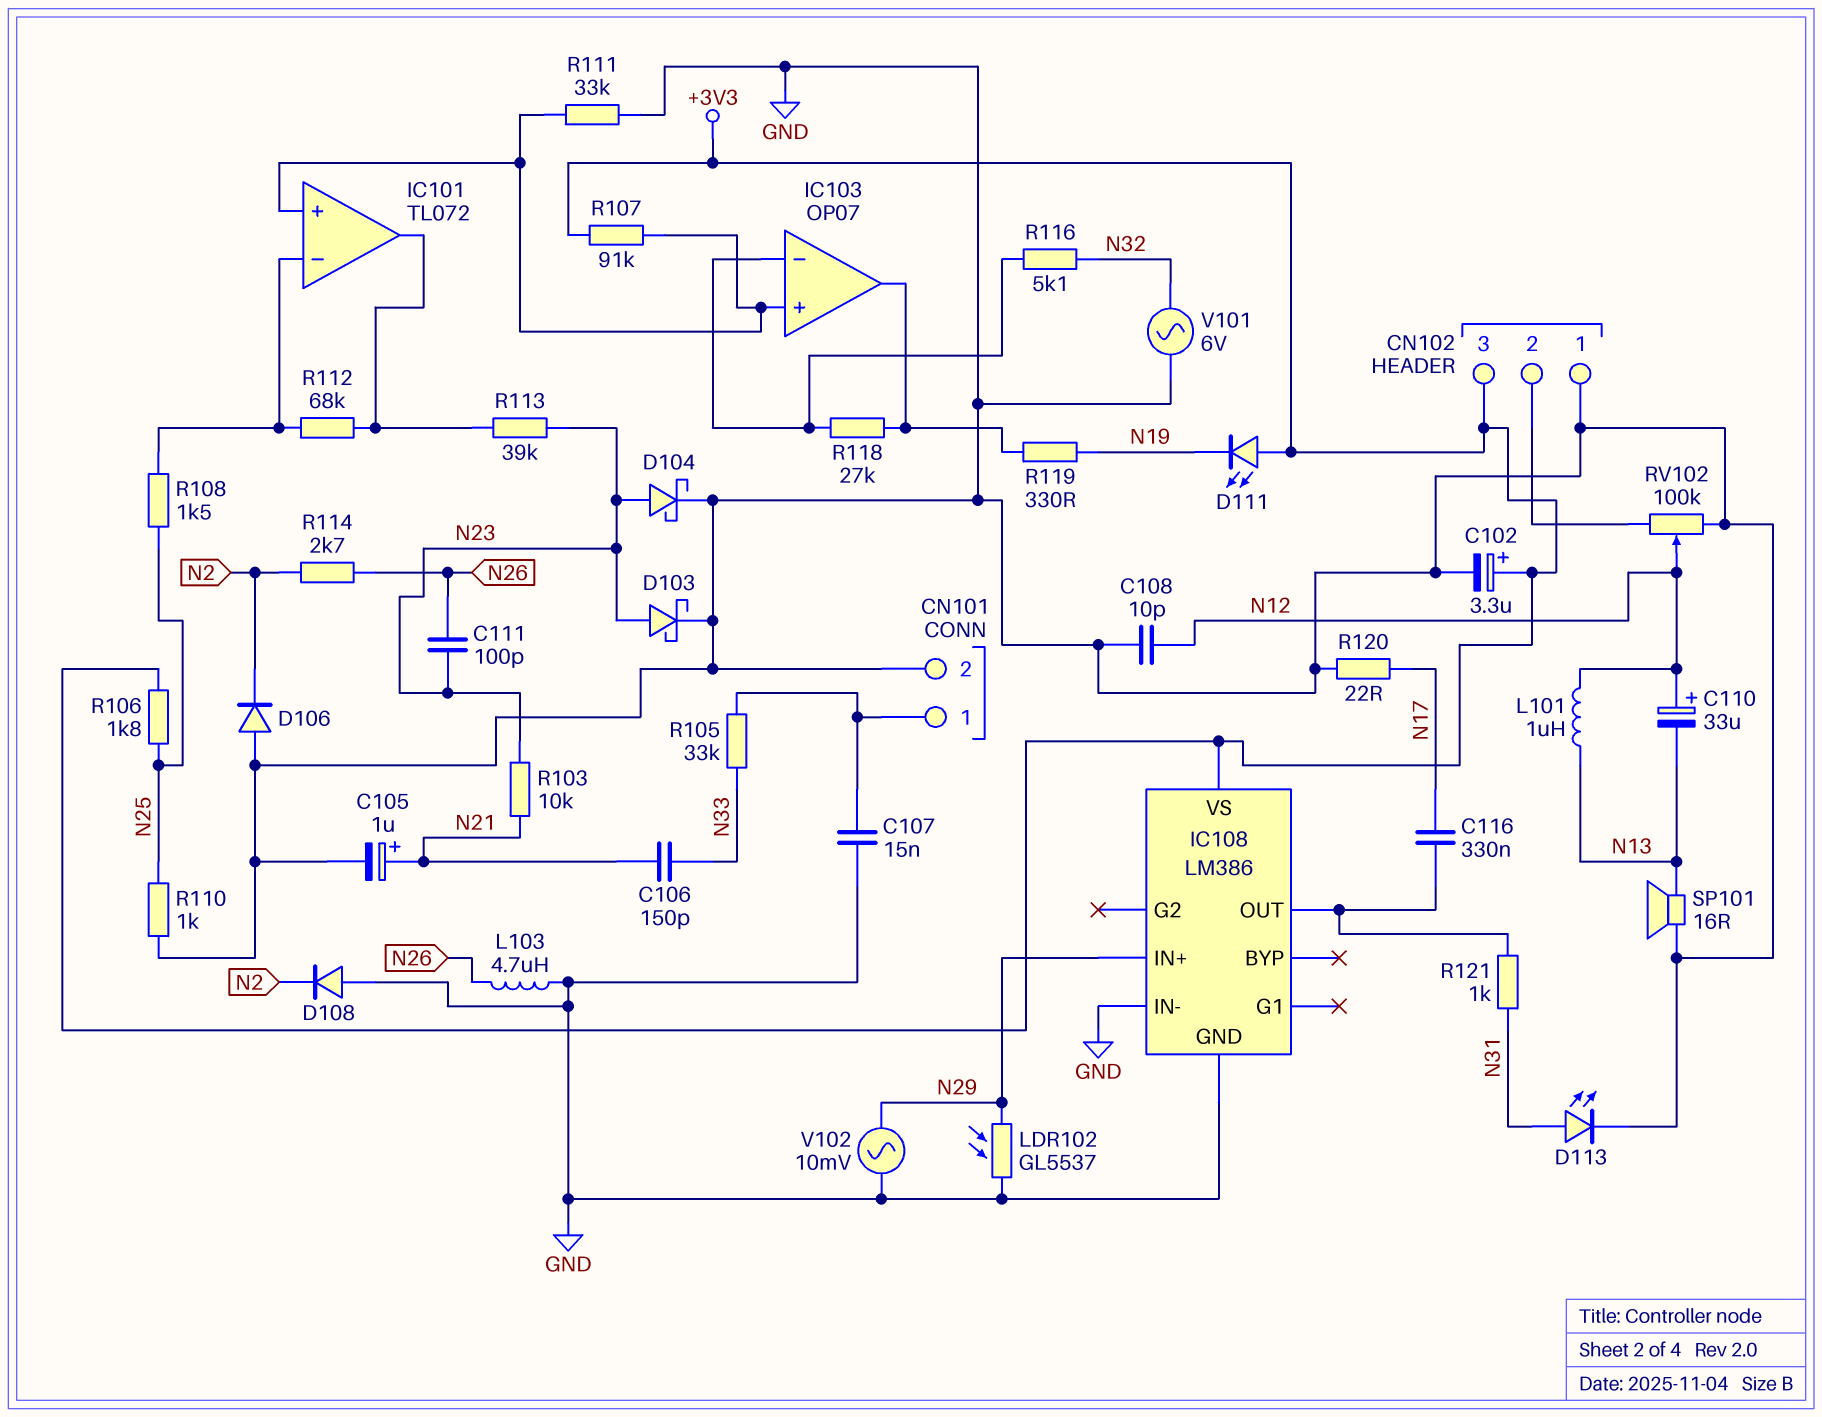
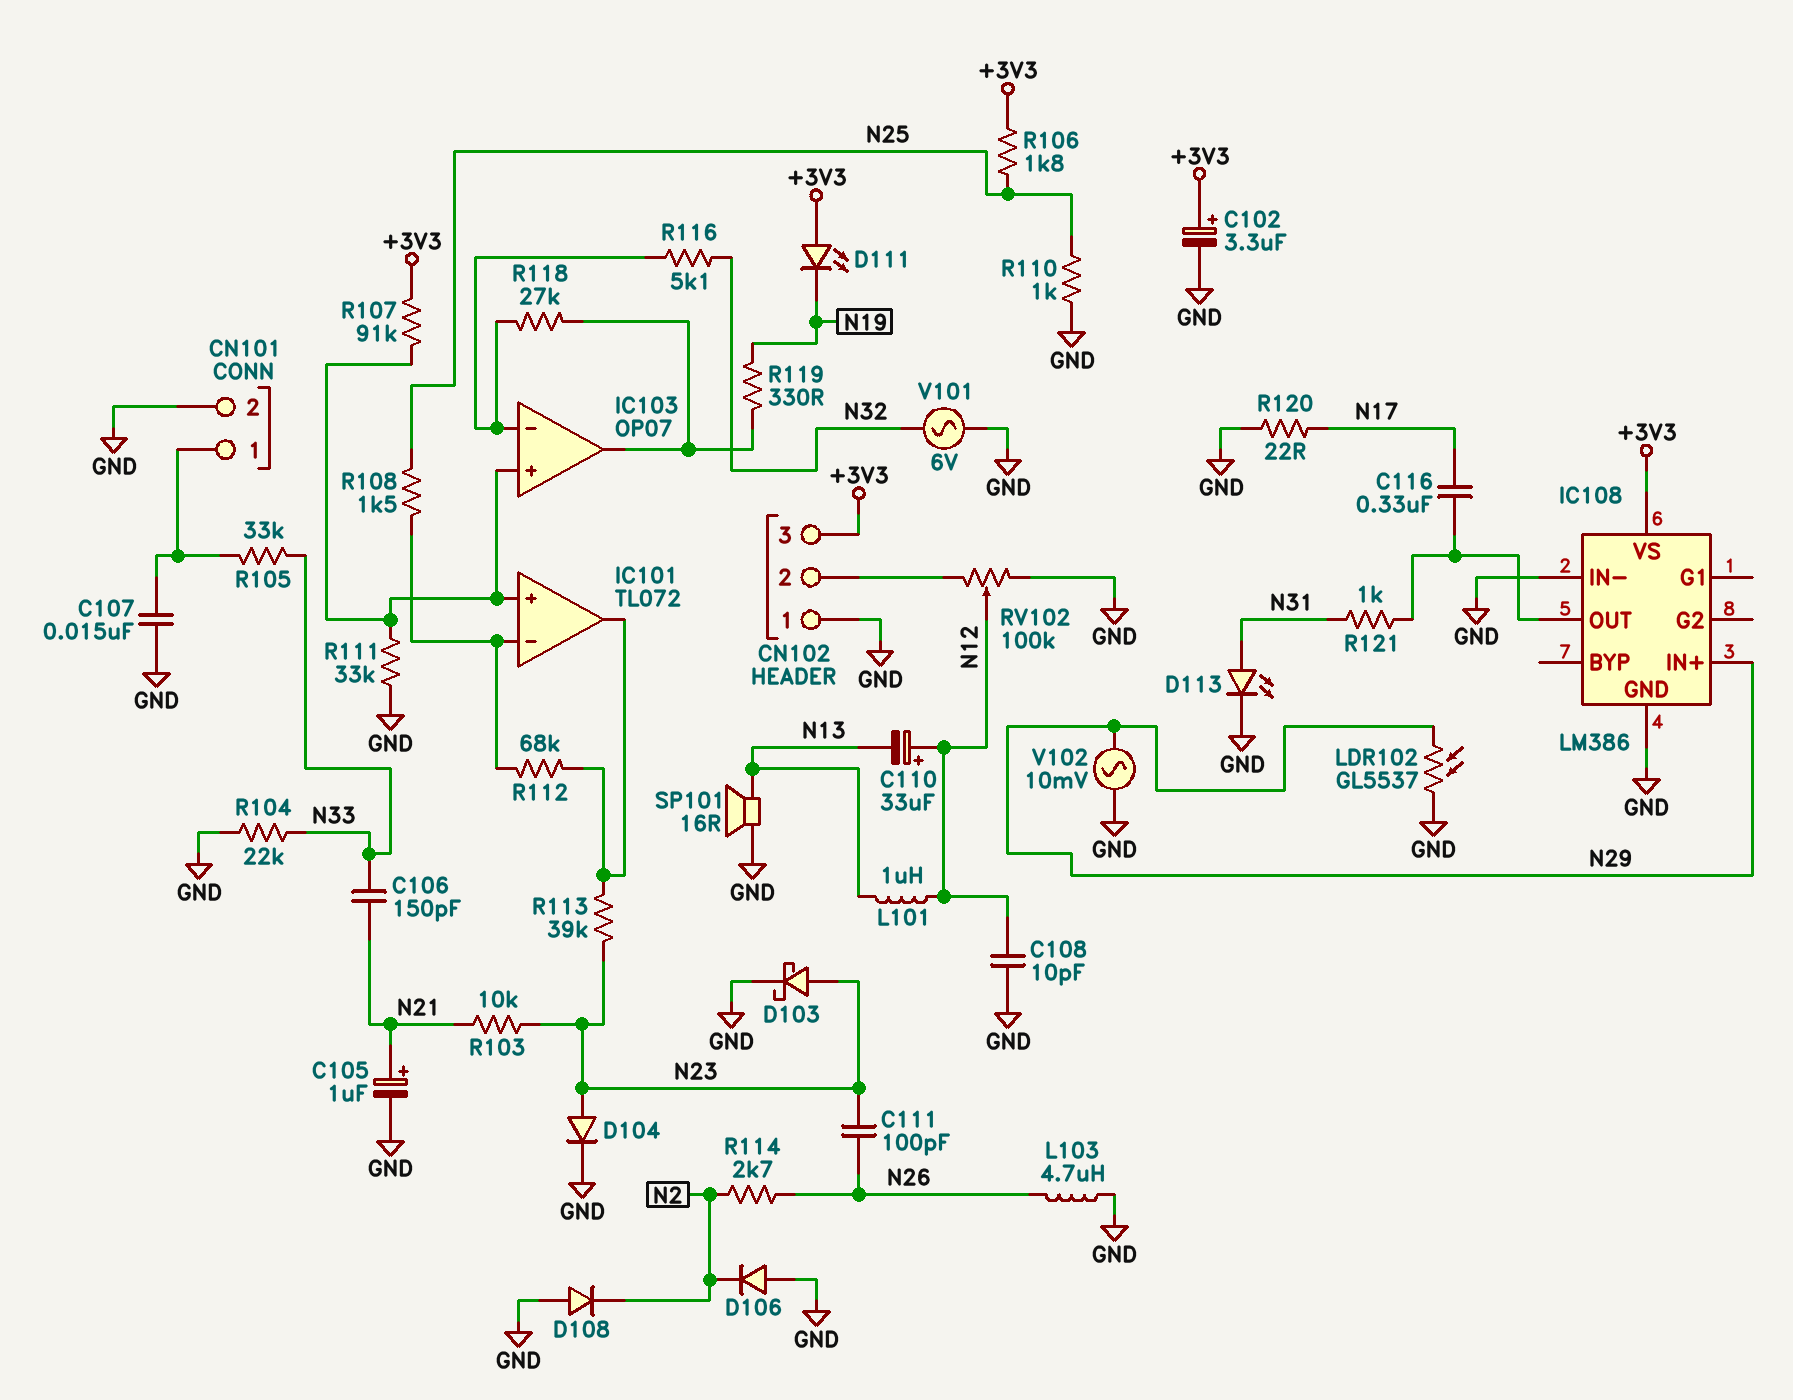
D104: schottky (A N23, K GND) -> diode (A N23, K GND)
R104: none -> 22k (GND, N33)

